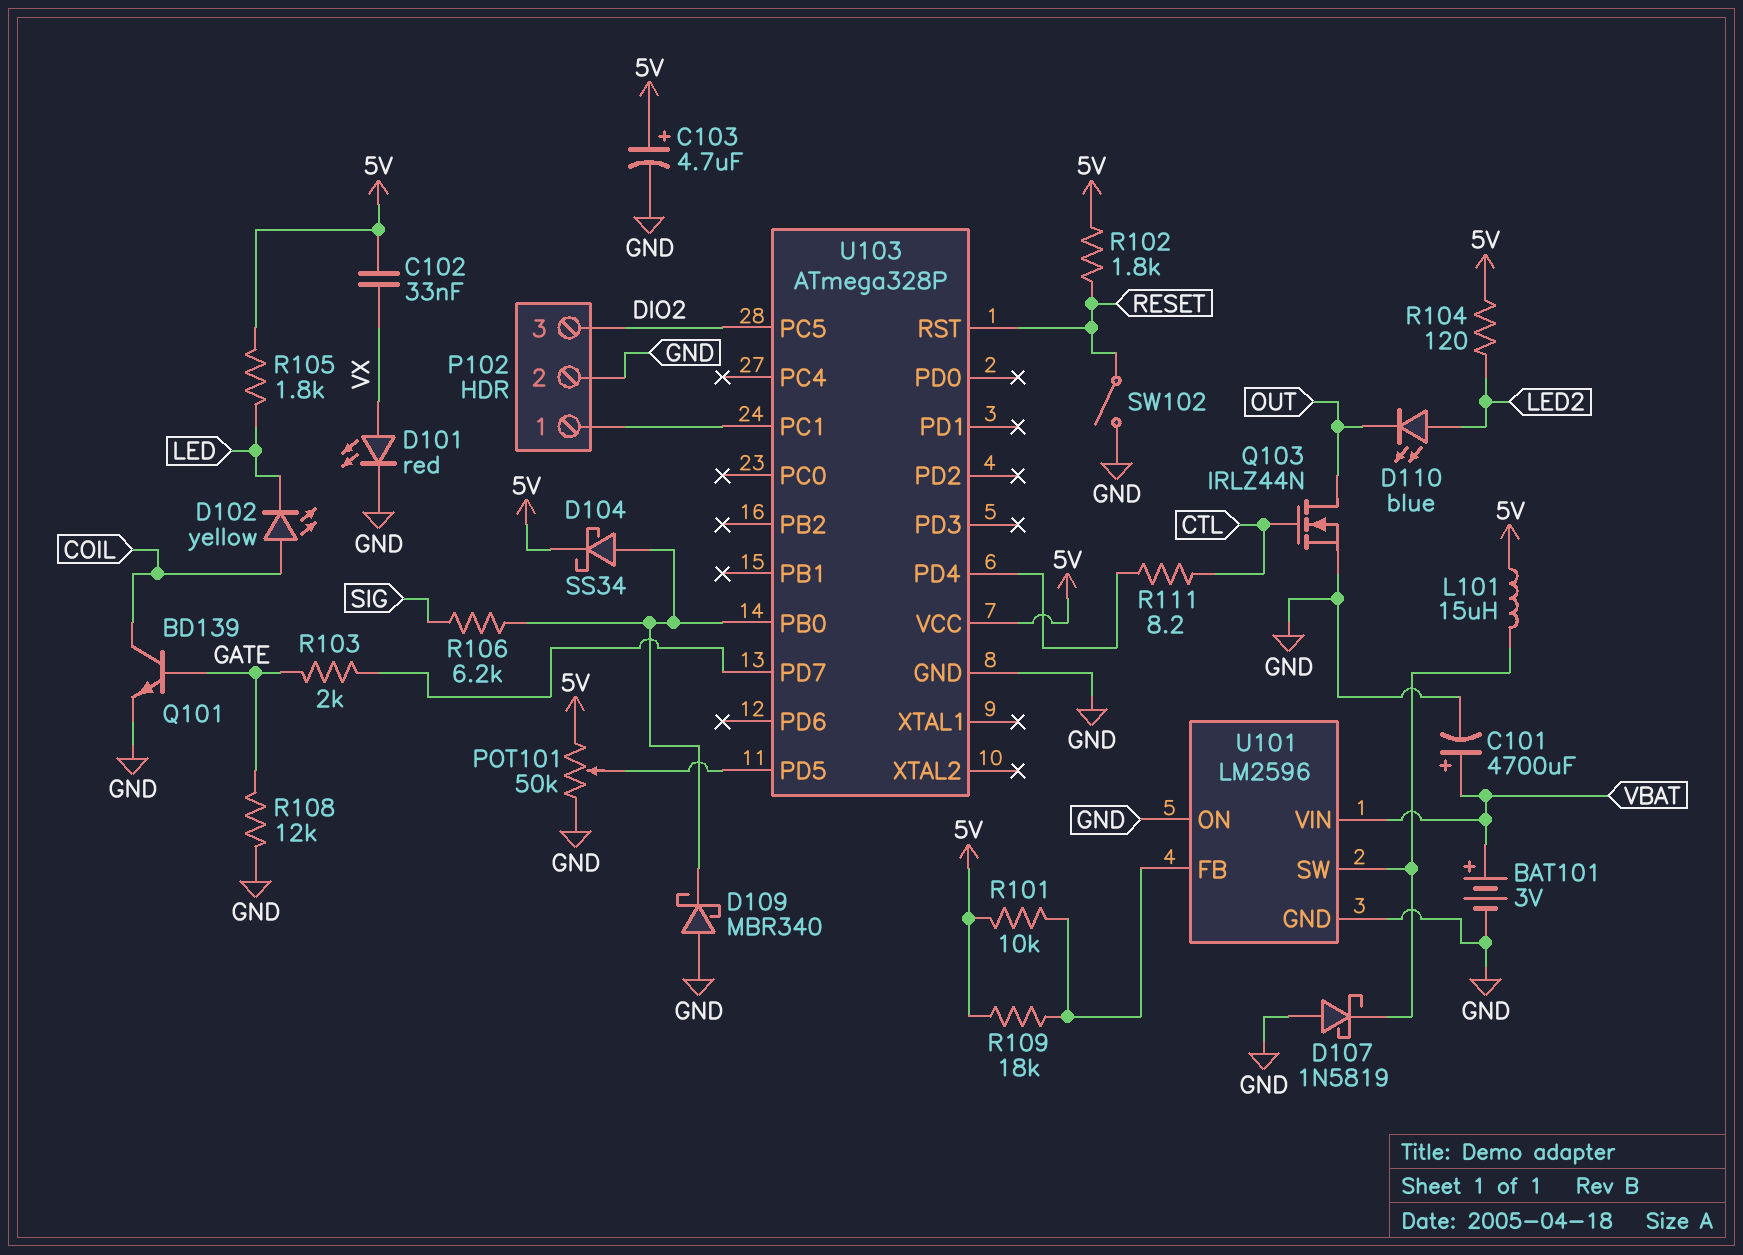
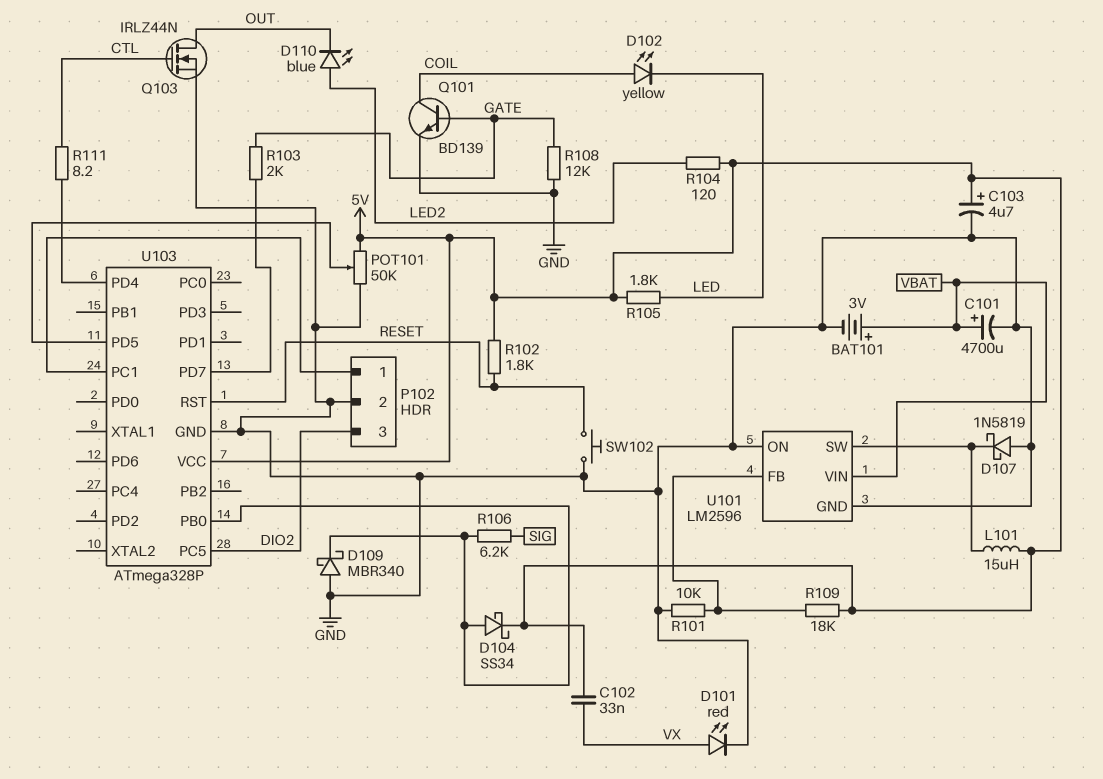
R101: 10k (5V, U101/FB) -> 10k (GND, U101/FB)
SW102: switch (GND, RESET) -> button (GND, RESET)

